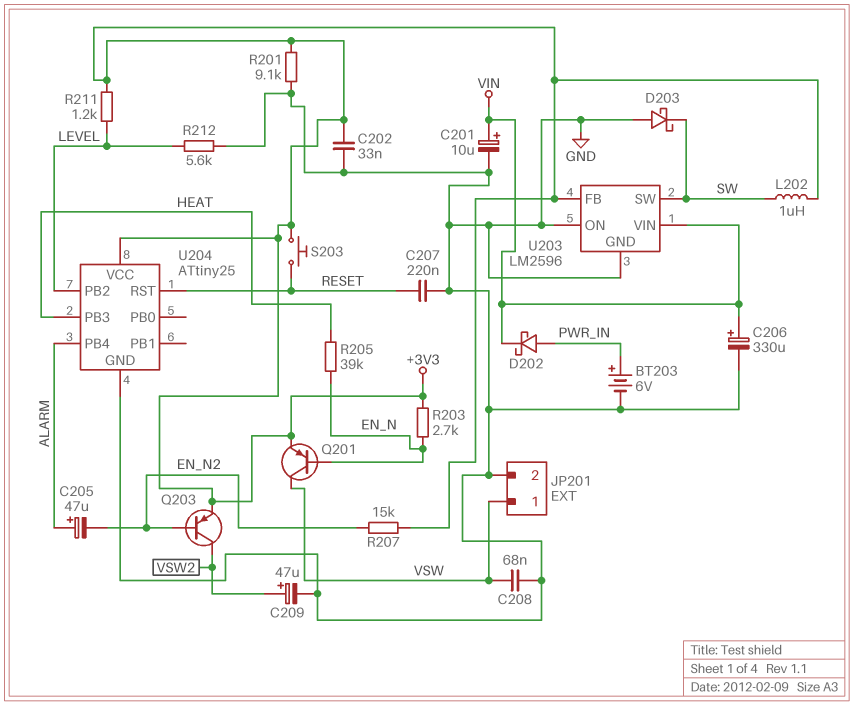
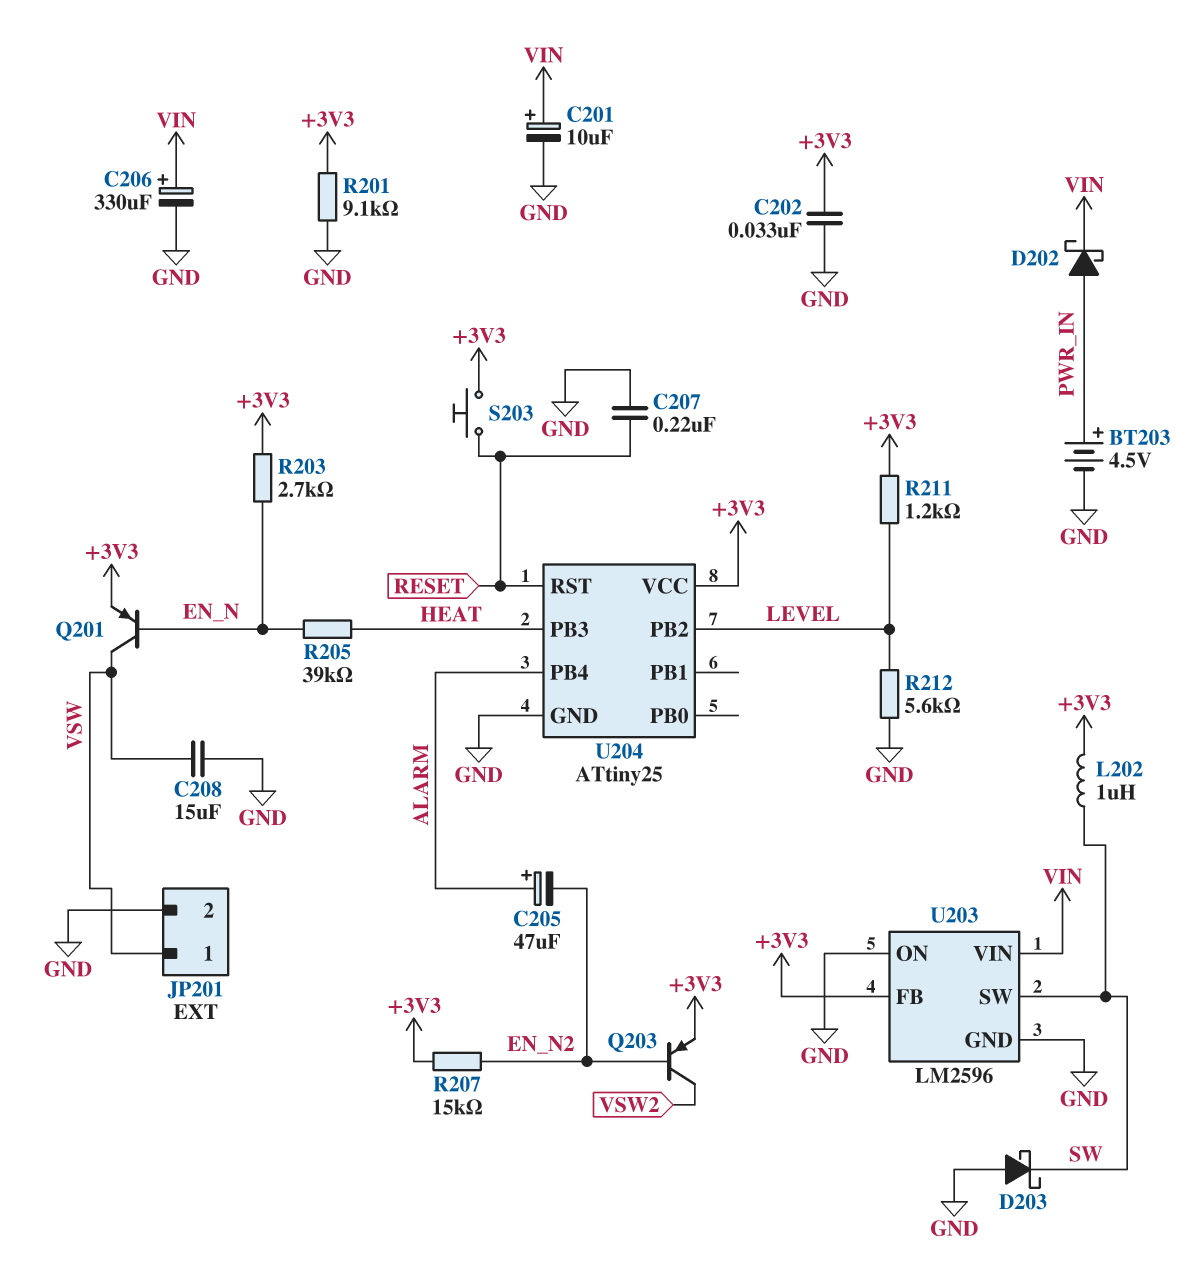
BT203: 6V (plus PWR_IN, minus GND) -> 4.5V (plus PWR_IN, minus GND)
C208: 68nF (GND, VSW) -> 15uF (GND, VSW)
C209: 47uF (plus VSW2, minus GND) -> none

